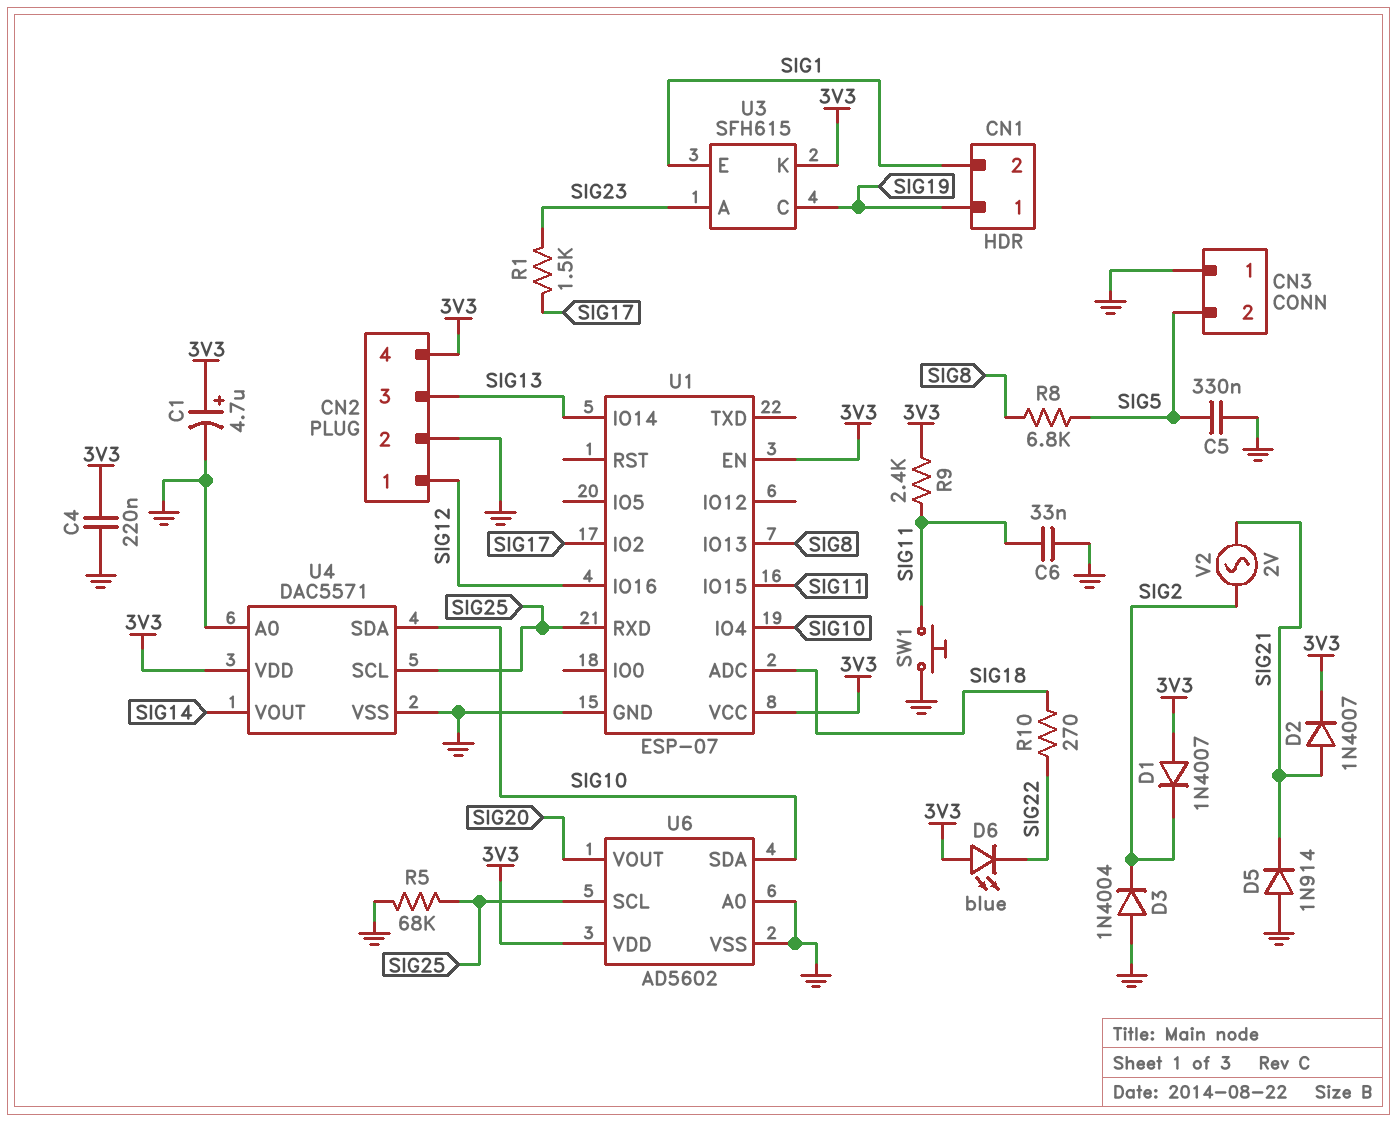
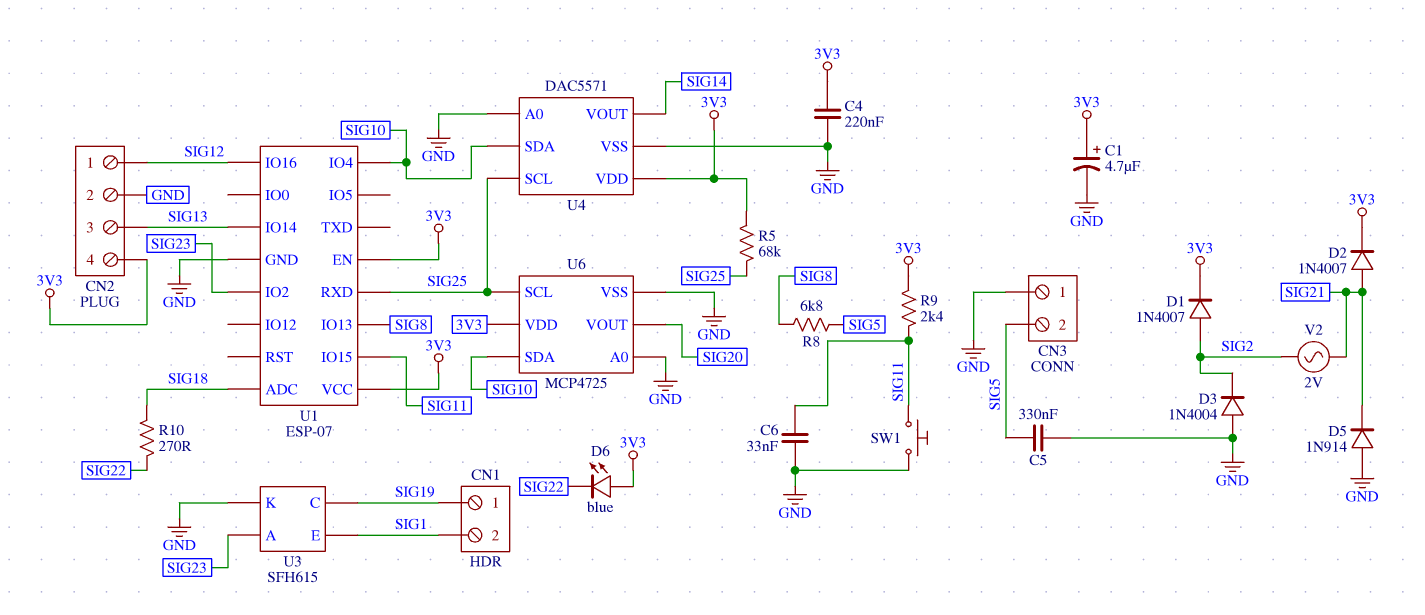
D1: diode 1N4007 (A 3V3, K SIG2) -> diode 1N4007 (A SIG2, K 3V3)
R1: 1.5k (SIG17, SIG23) -> none
R5: 68k (GND, SIG25) -> 68k (3V3, SIG25)
U1 pin IO2: SIG17 -> SIG23
U3 pin K: 3V3 -> GND
U6: AD5602 -> MCP4725

